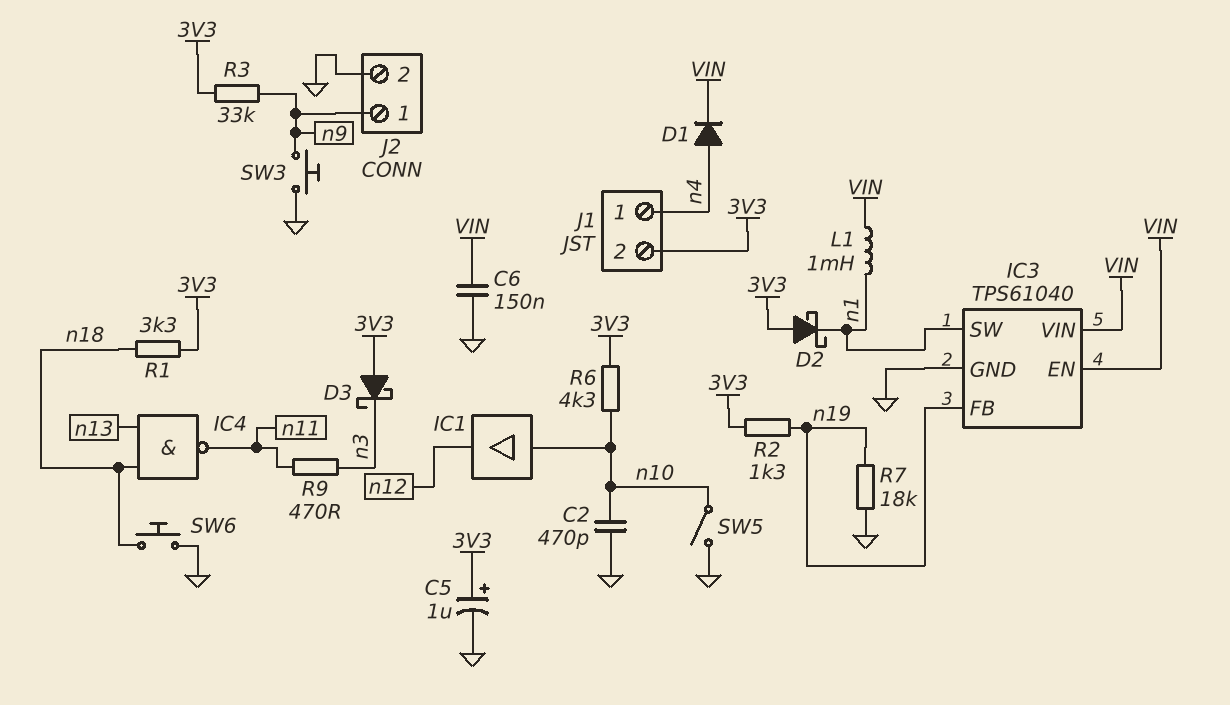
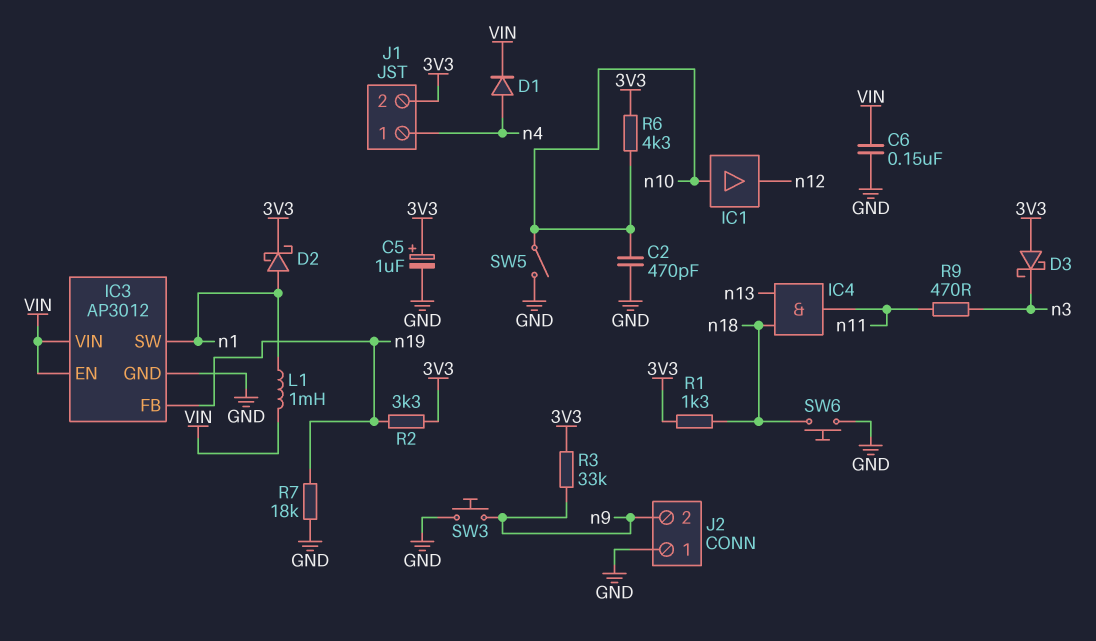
D2: schottky (A 3V3, K n1) -> schottky (A n1, K 3V3)
IC3: TPS61040 -> AP3012
IC4: NAND (in n13, in n18, out n11) -> AND (in n13, in n18, out n11)
J2 pin 1: n9 -> GND
J2 pin 2: GND -> n9
R1: 3.3k (3V3, n18) -> 1.3k (3V3, n18)
R2: 1.3k (3V3, n19) -> 3.3k (3V3, n19)

